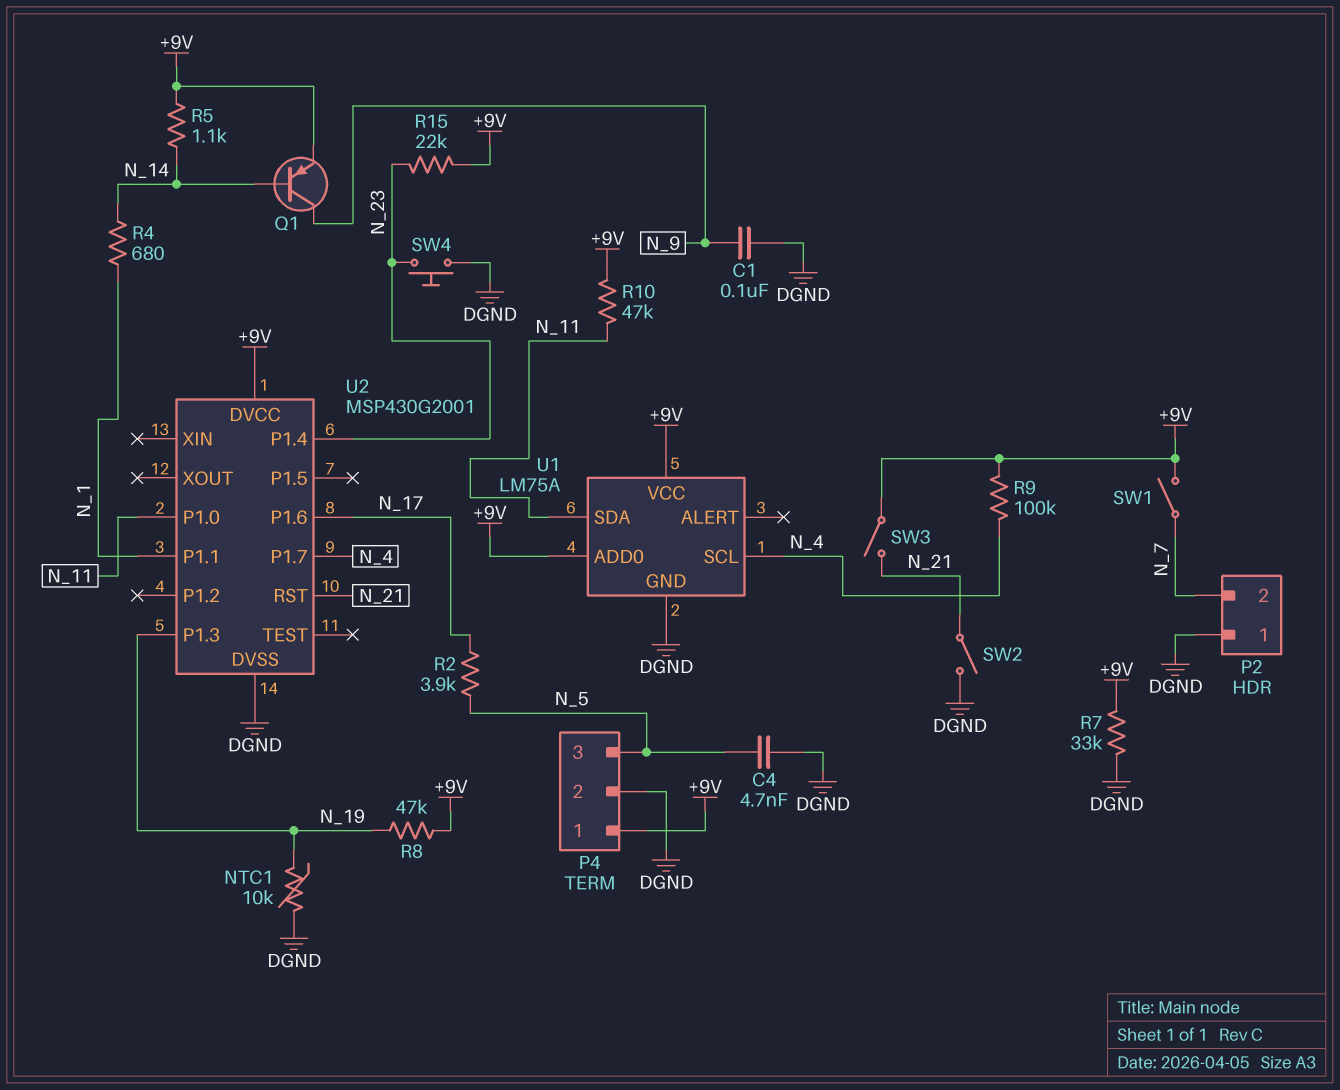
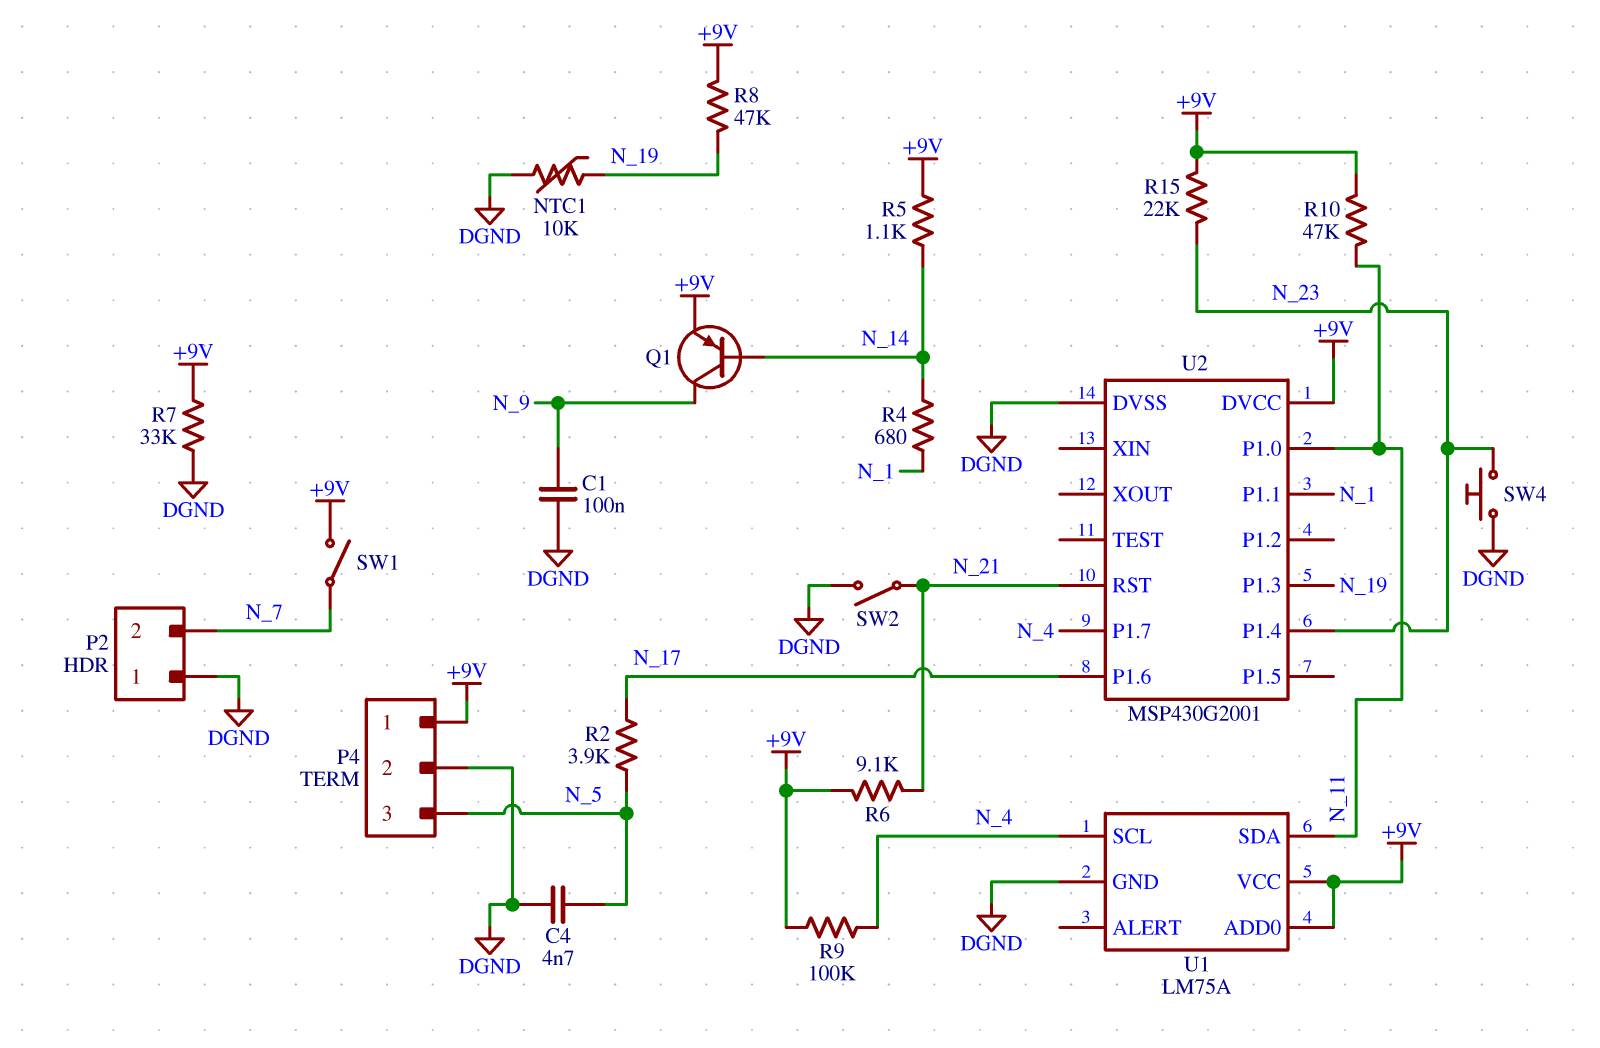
R6: none -> 9.1k (+9V, N_21)
SW3: switch (+9V, N_21) -> none

